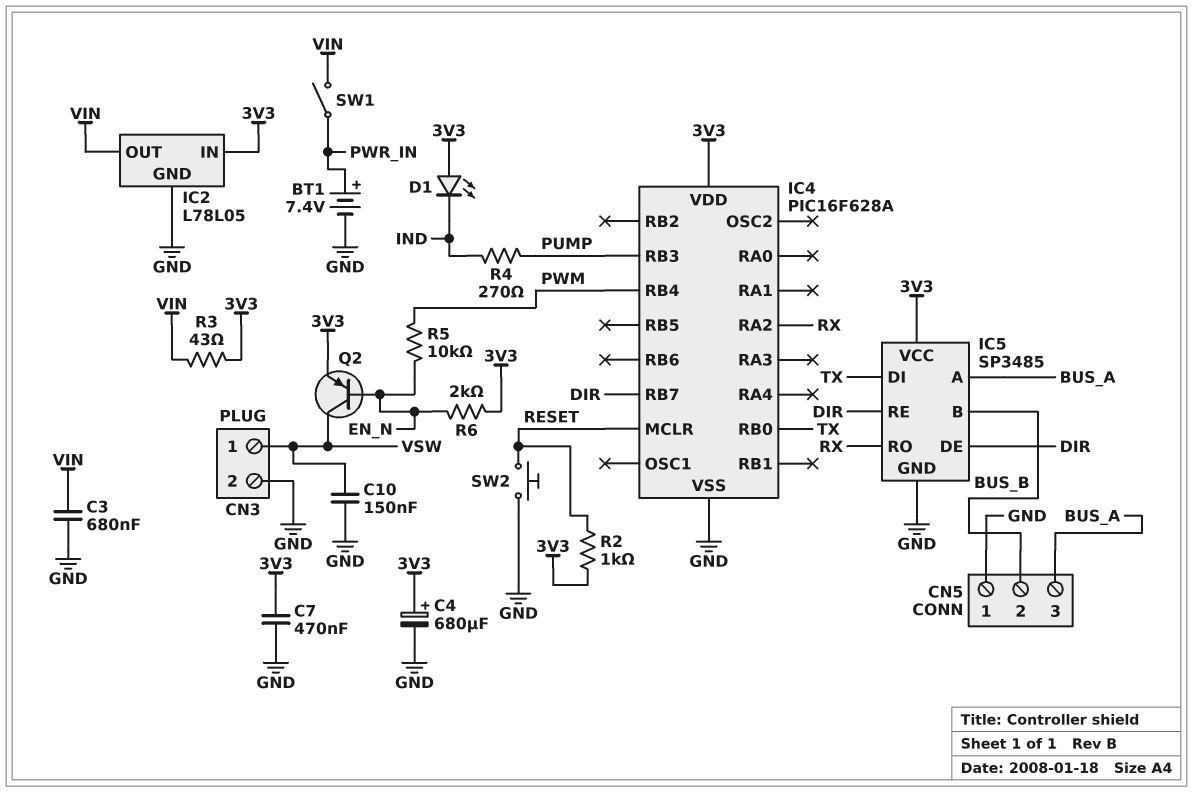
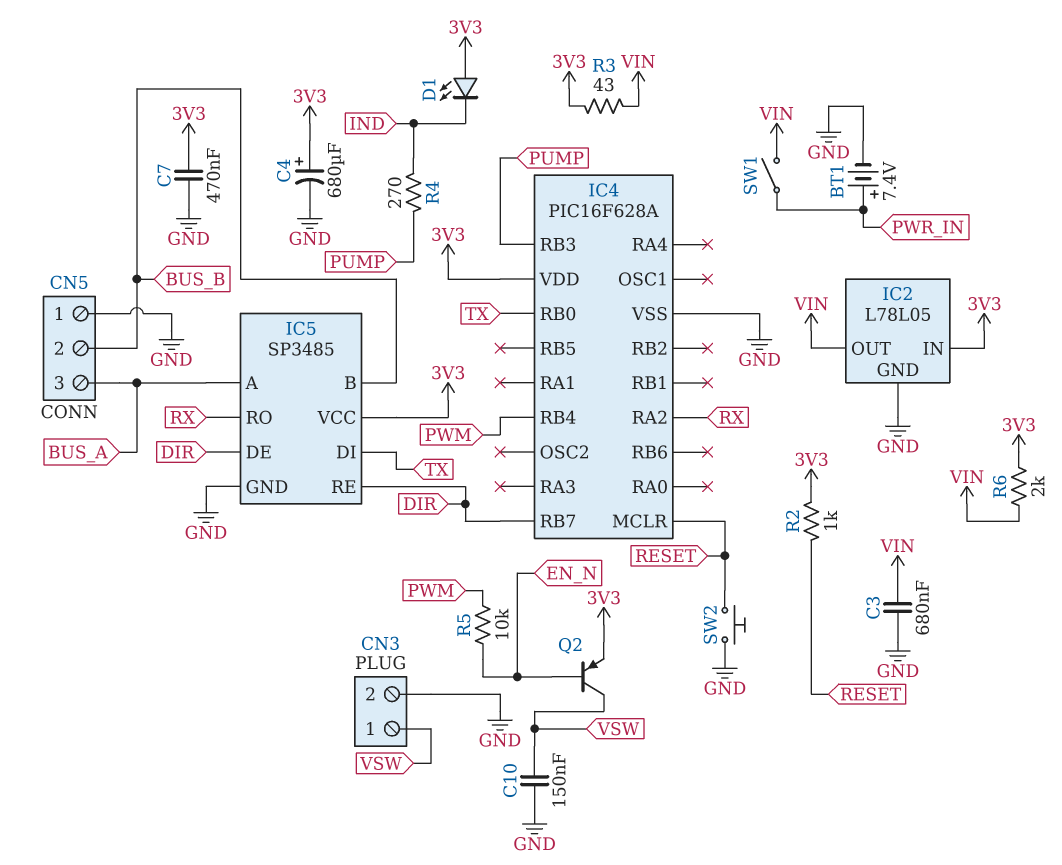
R6: 2k (3V3, EN_N) -> 2k (3V3, VIN)

